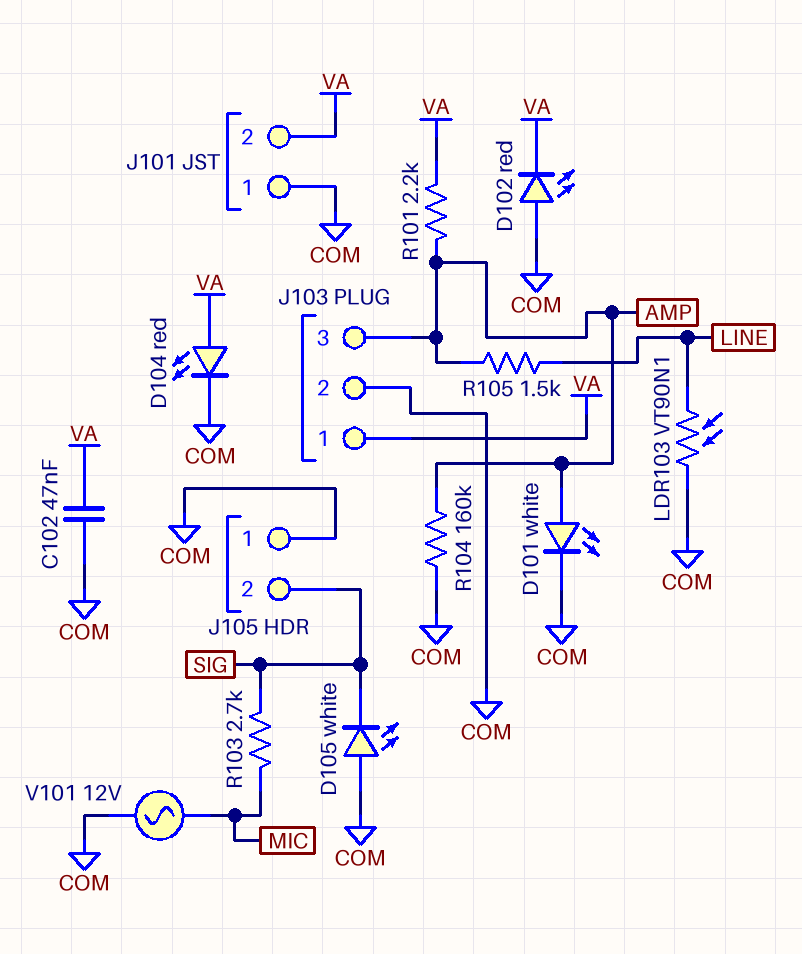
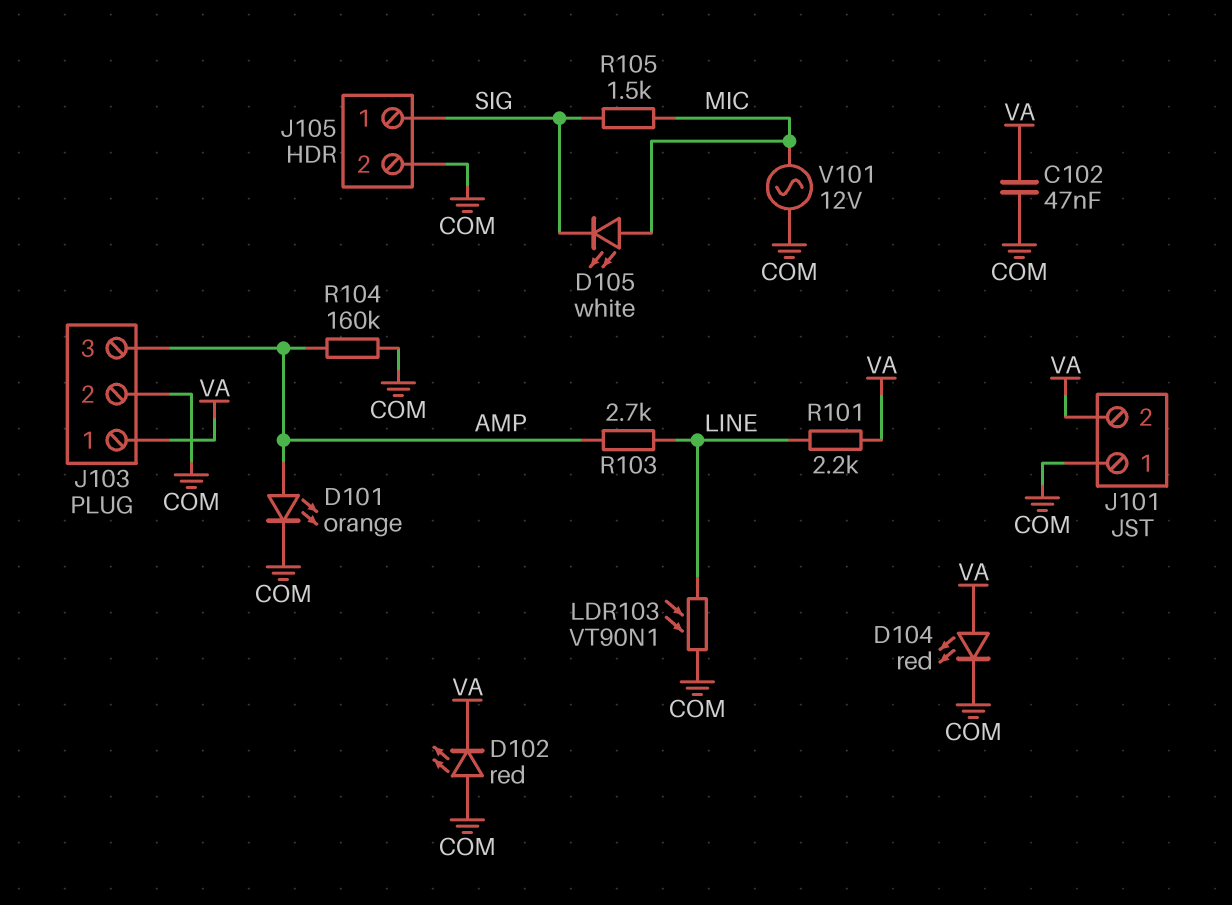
D101: LED white (A AMP, K COM) -> LED orange (A AMP, K COM)
D105: LED white (A COM, K SIG) -> LED white (A MIC, K SIG)
J105 pin 1: COM -> SIG
J105 pin 2: SIG -> COM
R101: 2.2k (AMP, VA) -> 2.2k (LINE, VA)
R103: 2.7k (MIC, SIG) -> 2.7k (AMP, LINE)
R105: 1.5k (AMP, LINE) -> 1.5k (MIC, SIG)

